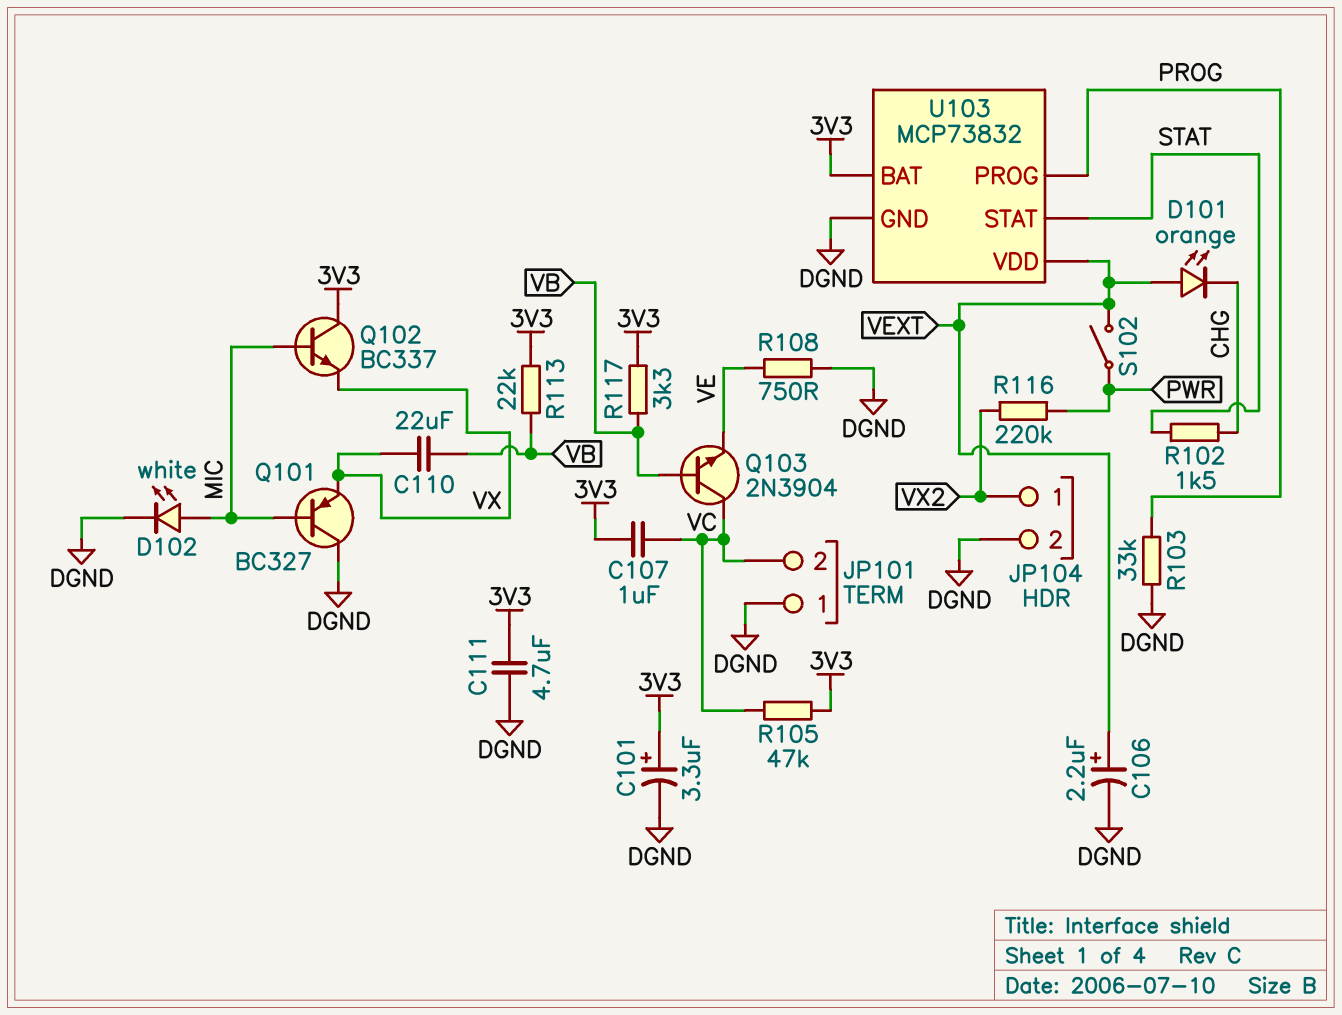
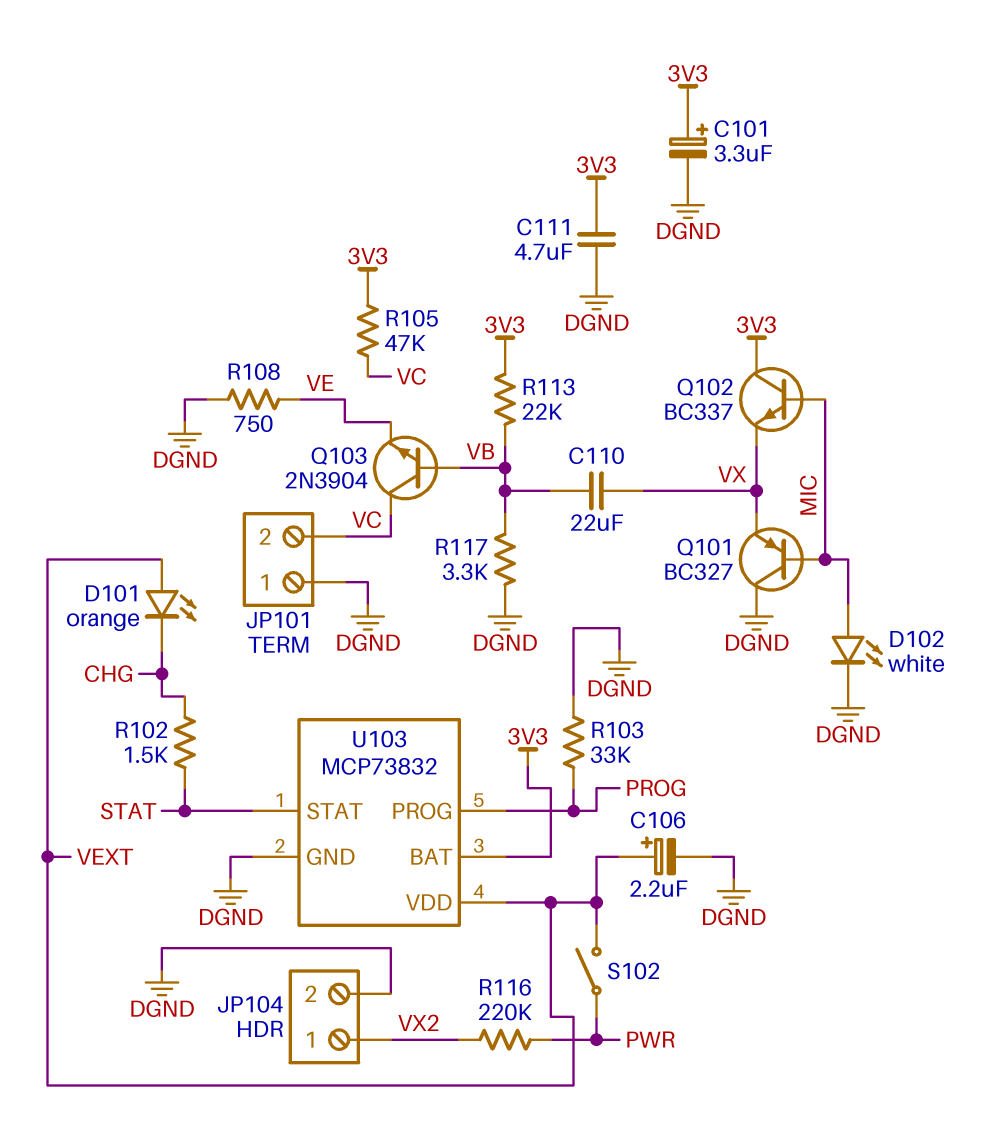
C107: 1uF (3V3, VC) -> none
R117: 3.3k (3V3, VB) -> 3.3k (DGND, VB)

